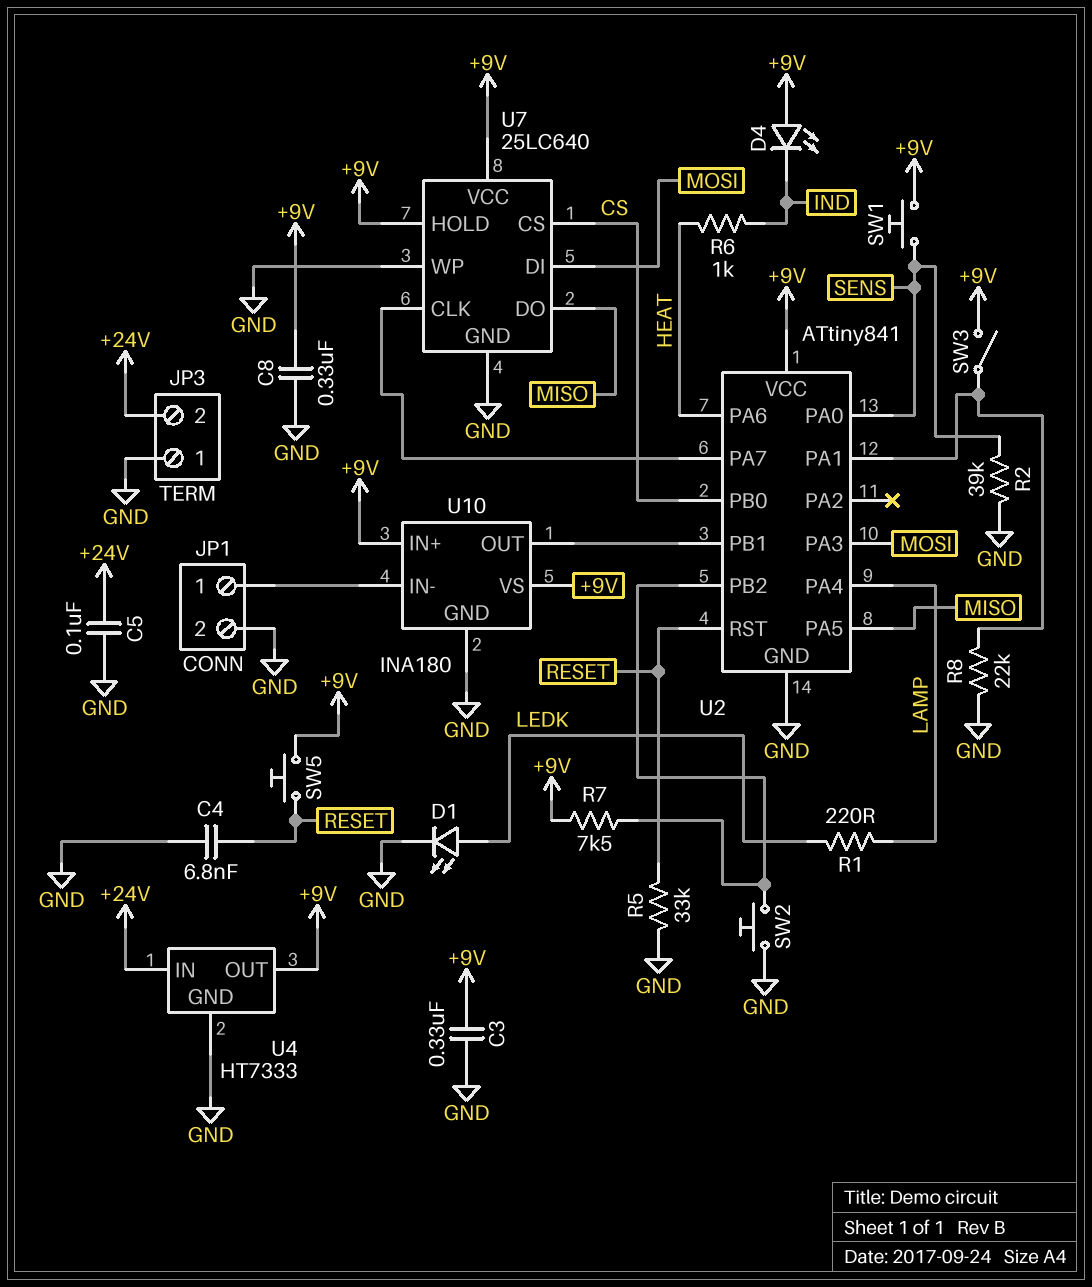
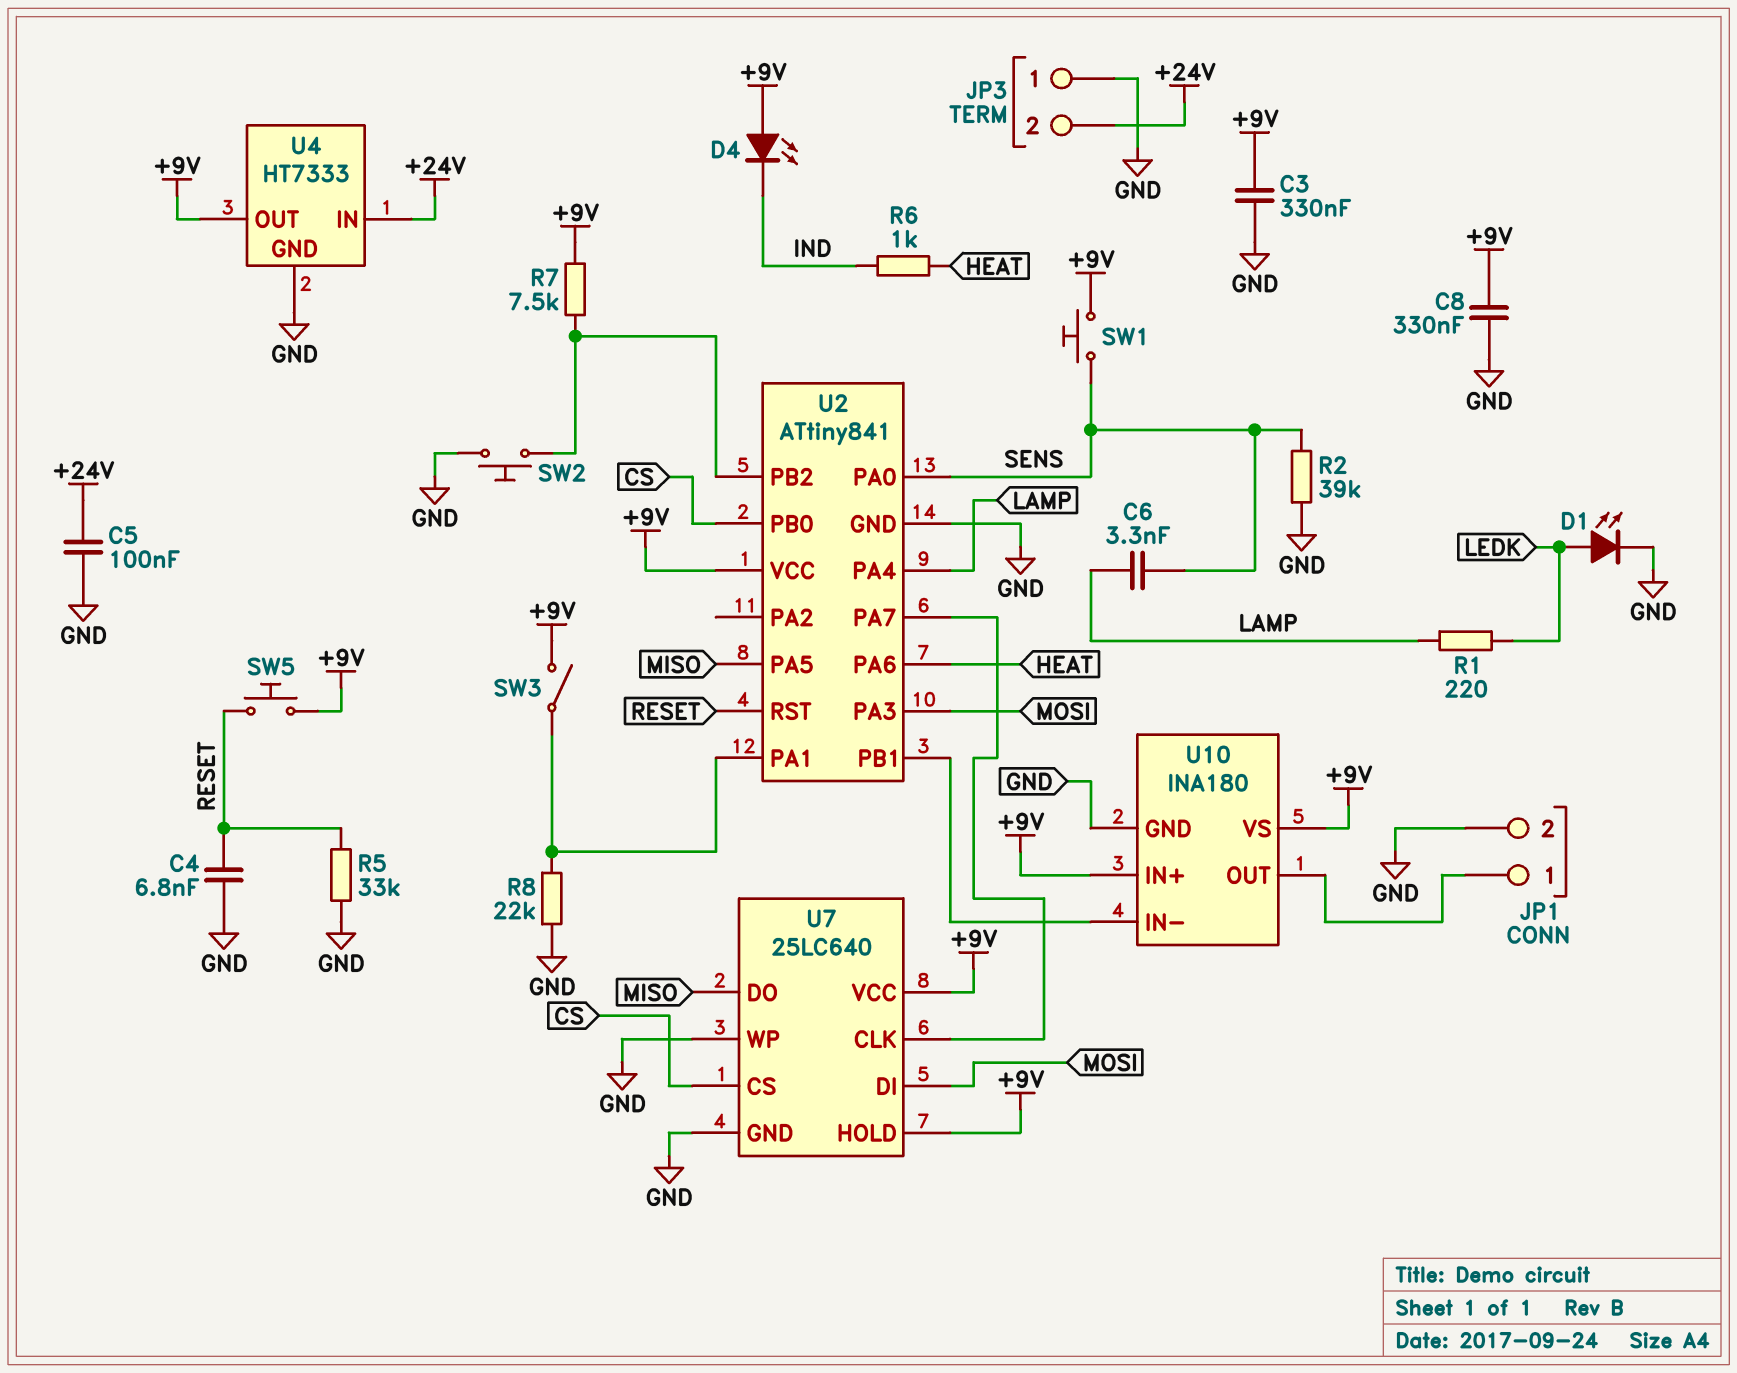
C6: none -> 3.3nF (LAMP, SENS)
U10 pin IN-: JP1/1 -> U2/PB1
U10 pin OUT: U2/PB1 -> JP1/1

